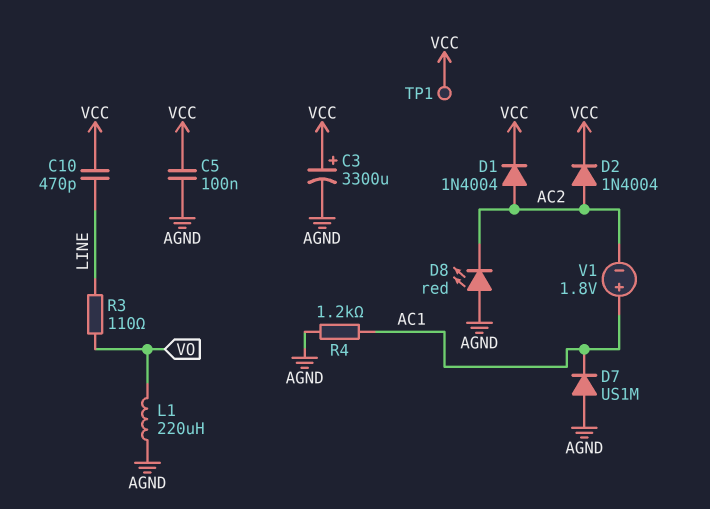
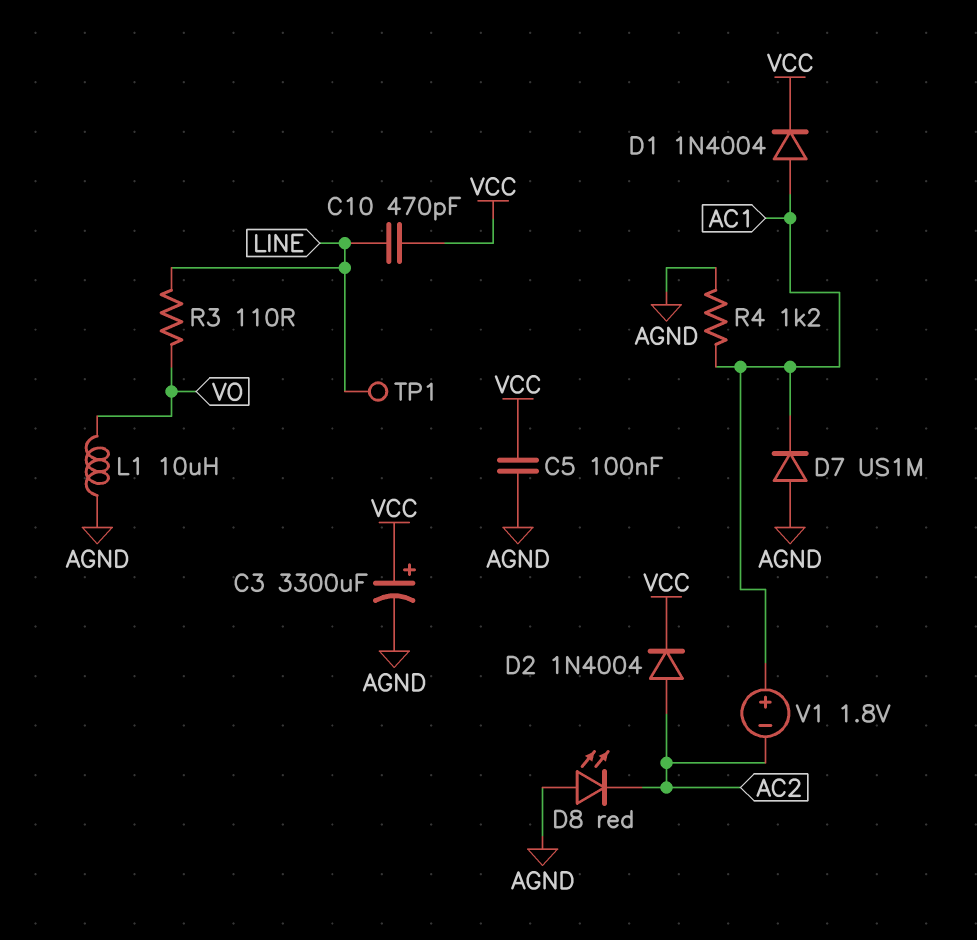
D1: diode 1N4004 (A AC2, K VCC) -> diode 1N4004 (A AC1, K VCC)
L1: 220uH (AGND, VO) -> 10uH (AGND, VO)
TP1: test point (VCC) -> test point (LINE)

